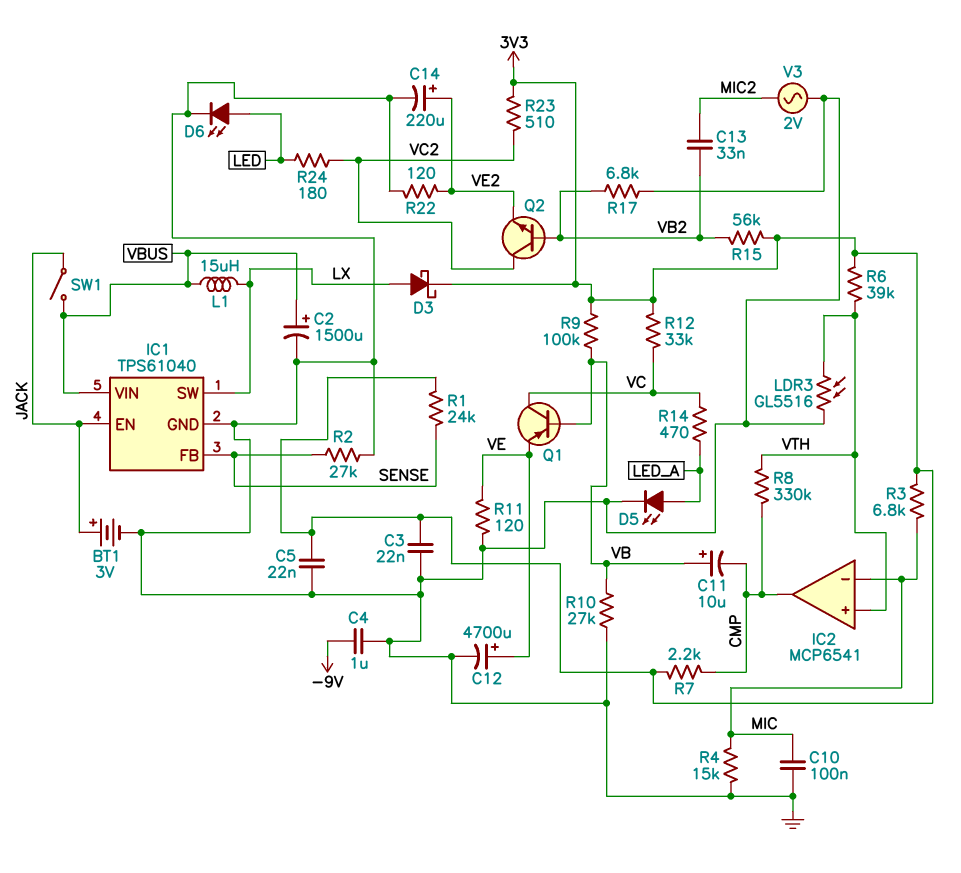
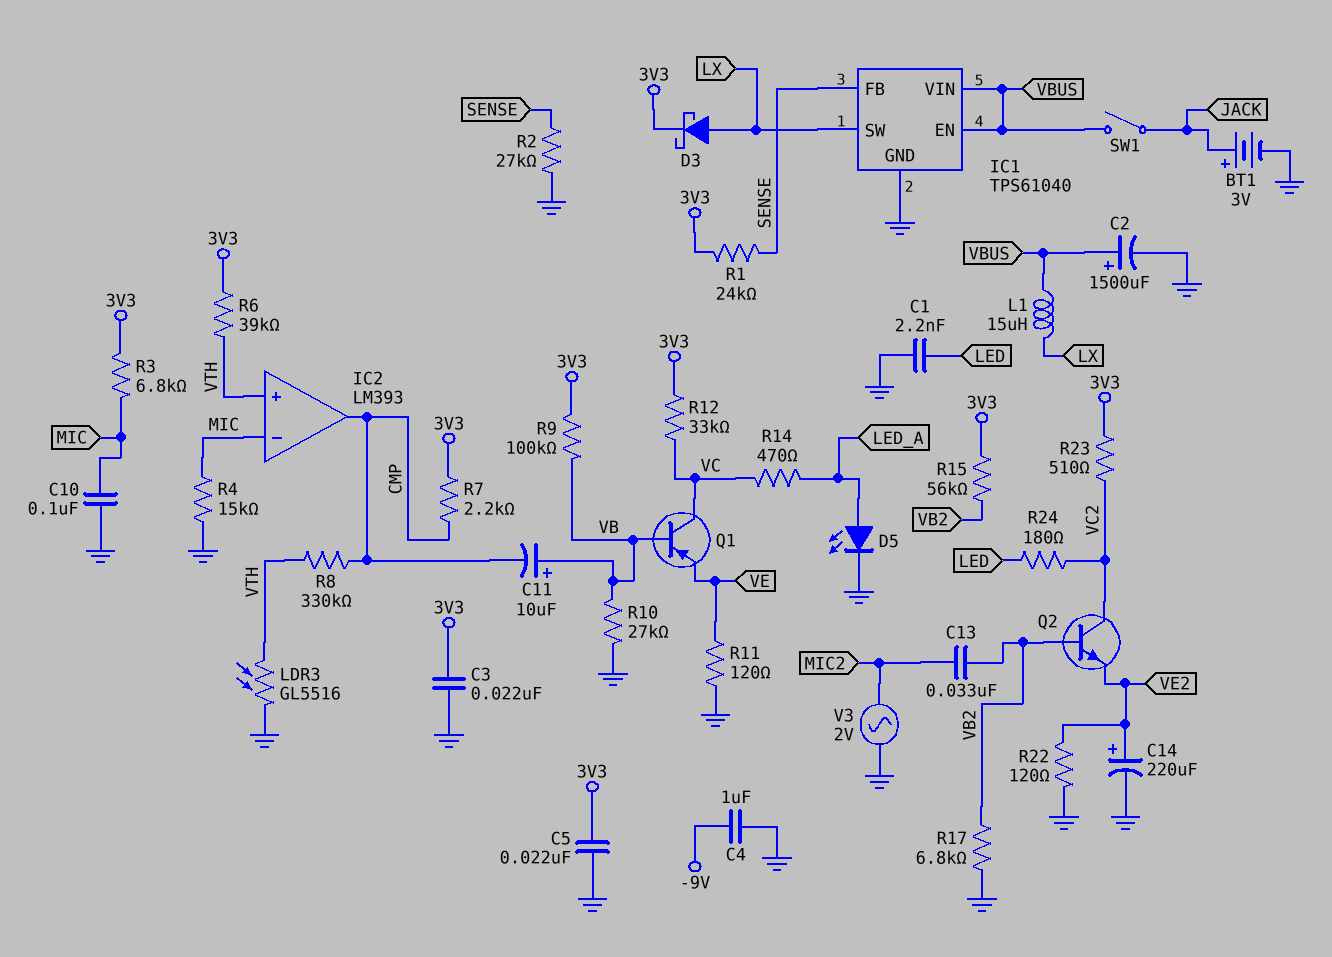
C1: none -> 2.2nF (GND, LED)
C12: 4700uF (plus VE, minus GND) -> none
D6: LED (A LED, K GND) -> none
IC1 pin EN: JACK -> VBUS
IC2: MCP6541 -> LM393

